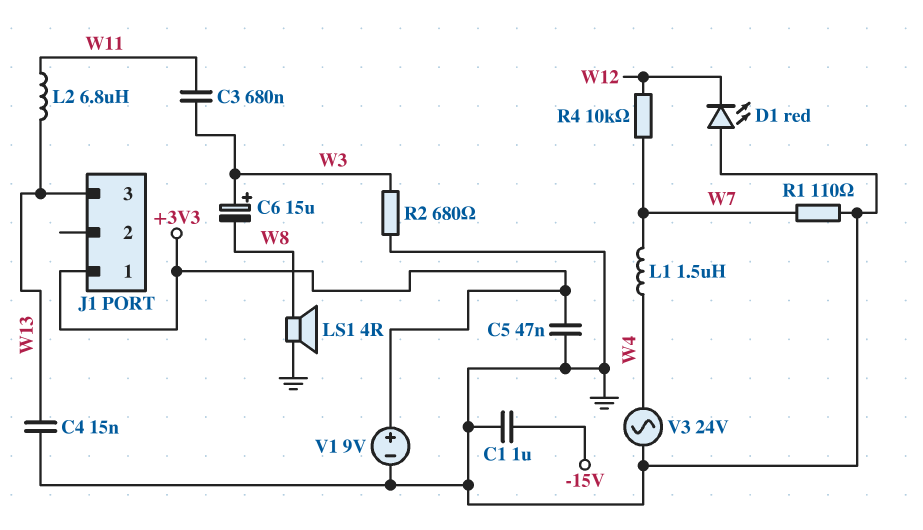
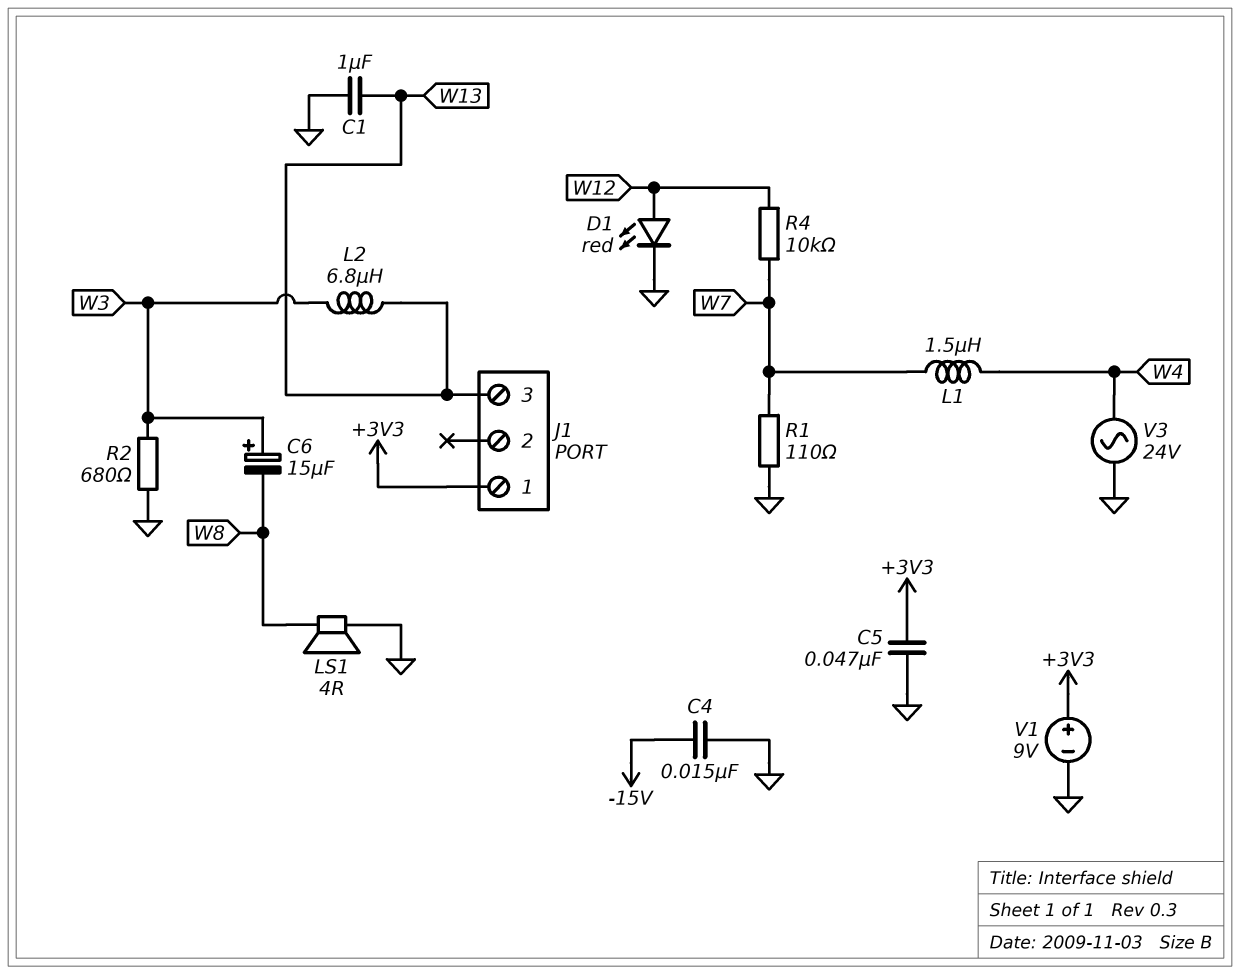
C1: 1uF (-15V, GND) -> 1uF (GND, W13)
C3: 680nF (W3, W11) -> none
C4: 15nF (GND, W13) -> 15nF (-15V, GND)
D1: LED red (A GND, K W12) -> LED red (A W12, K GND)
L2: 6.8uH (W11, W13) -> 6.8uH (W3, W13)

